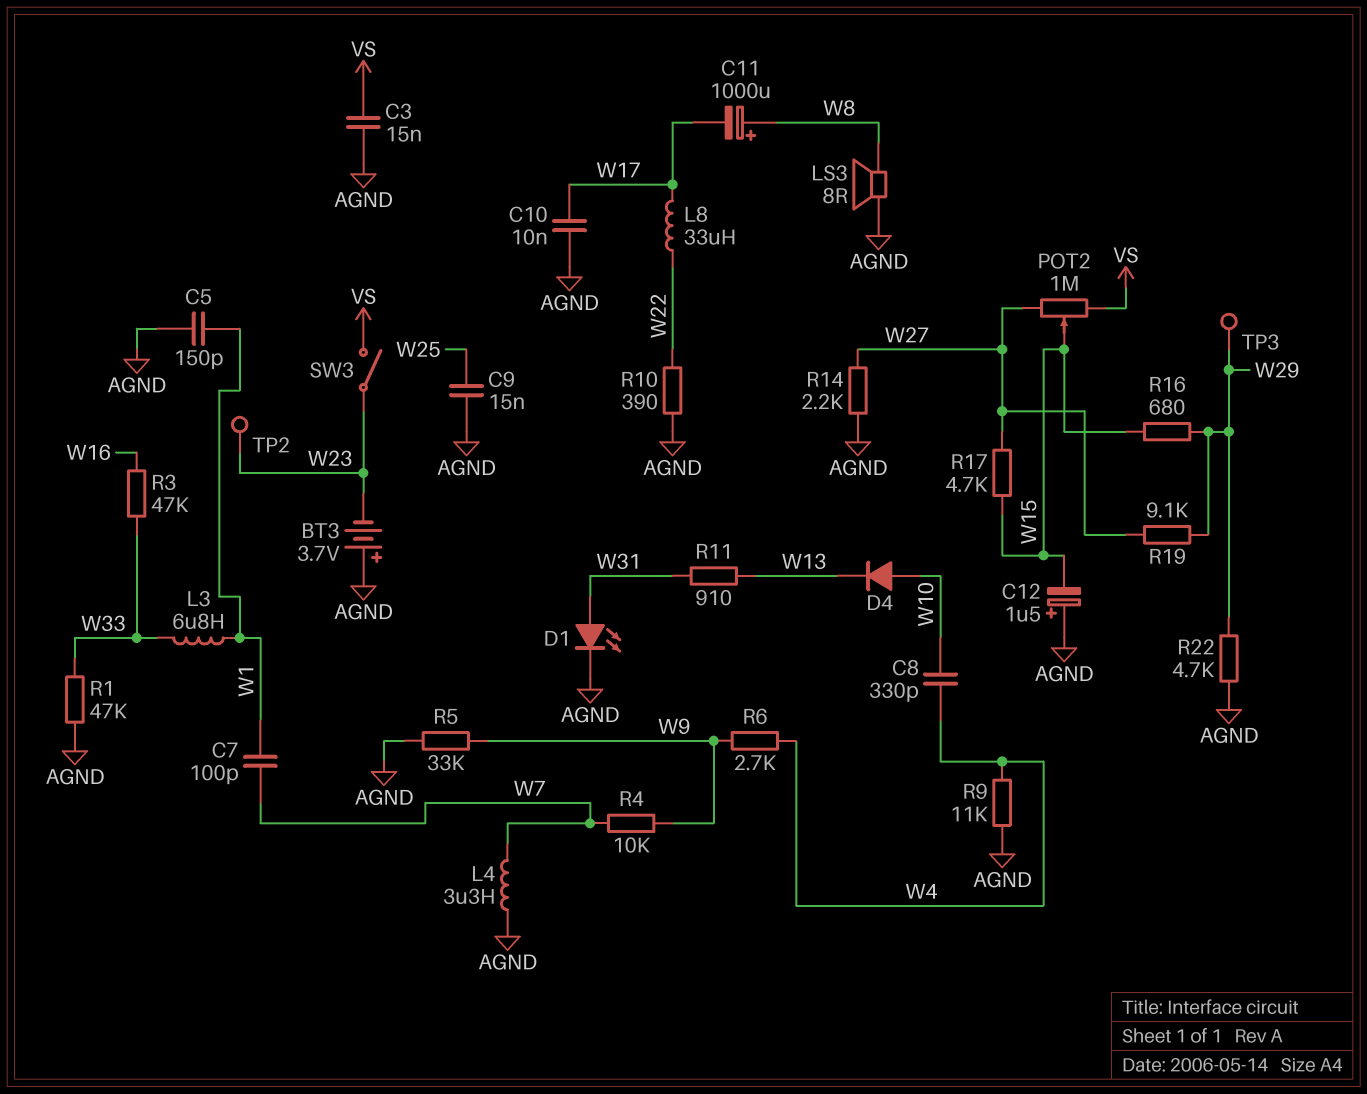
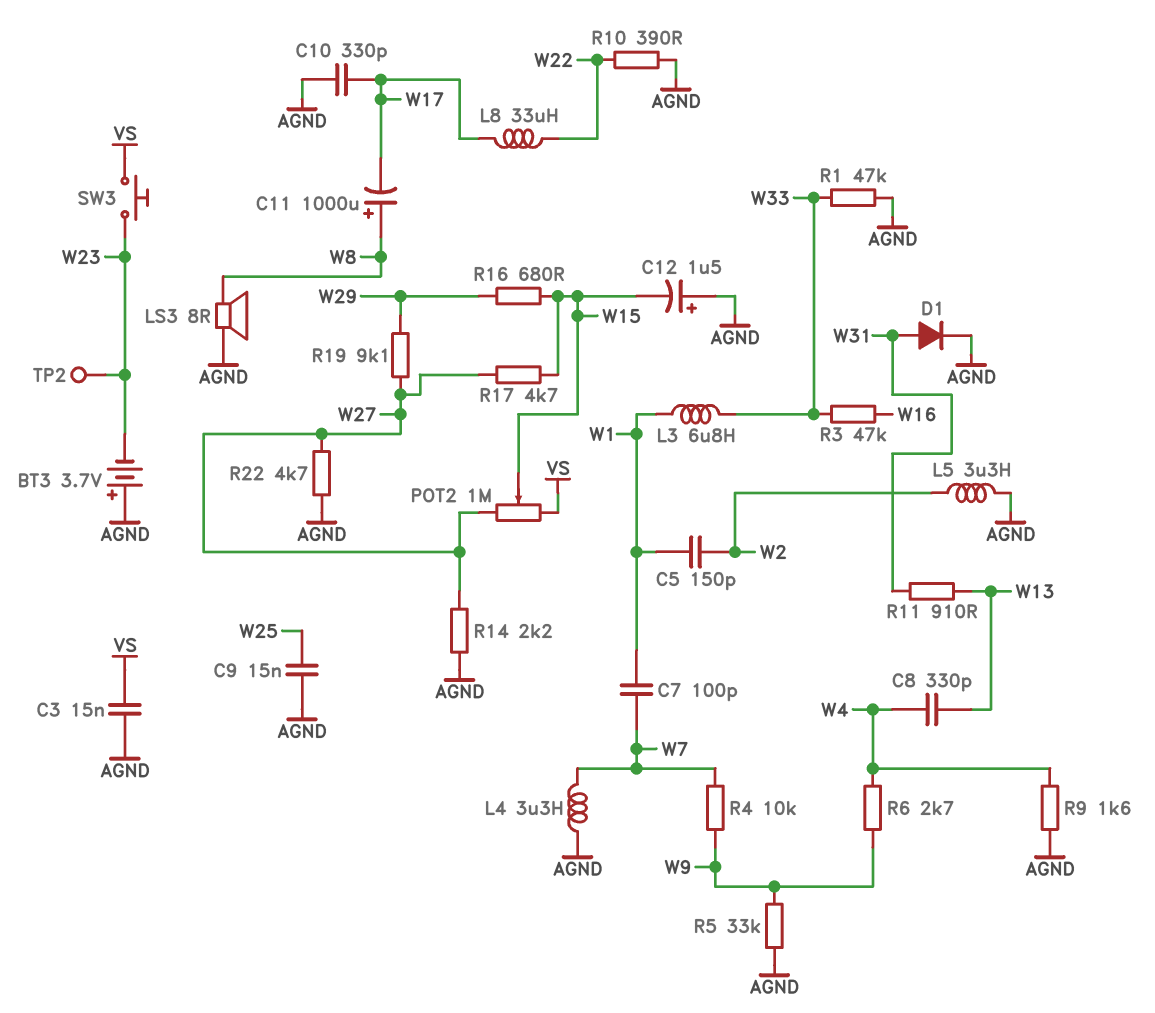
C5: 150pF (AGND, W1) -> 150pF (W1, W2)
C8: 330pF (W4, W10) -> 330pF (W4, W13)
C10: 10nF (AGND, W17) -> 330pF (AGND, W17)
D1: LED (A W31, K AGND) -> diode (A W31, K AGND)
D4: diode (A W10, K W13) -> none
L5: none -> 3.3uH (AGND, W2)
R9: 11k (AGND, W4) -> 1.6k (AGND, W4)
R22: 4.7k (AGND, W29) -> 4.7k (AGND, W27)
SW3: switch (VS, W23) -> button (VS, W23)
TP3: test point (W29) -> none

